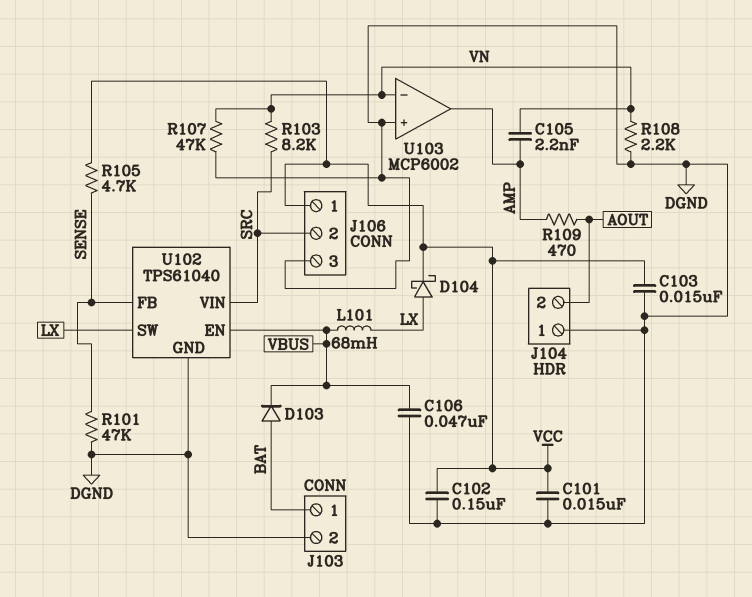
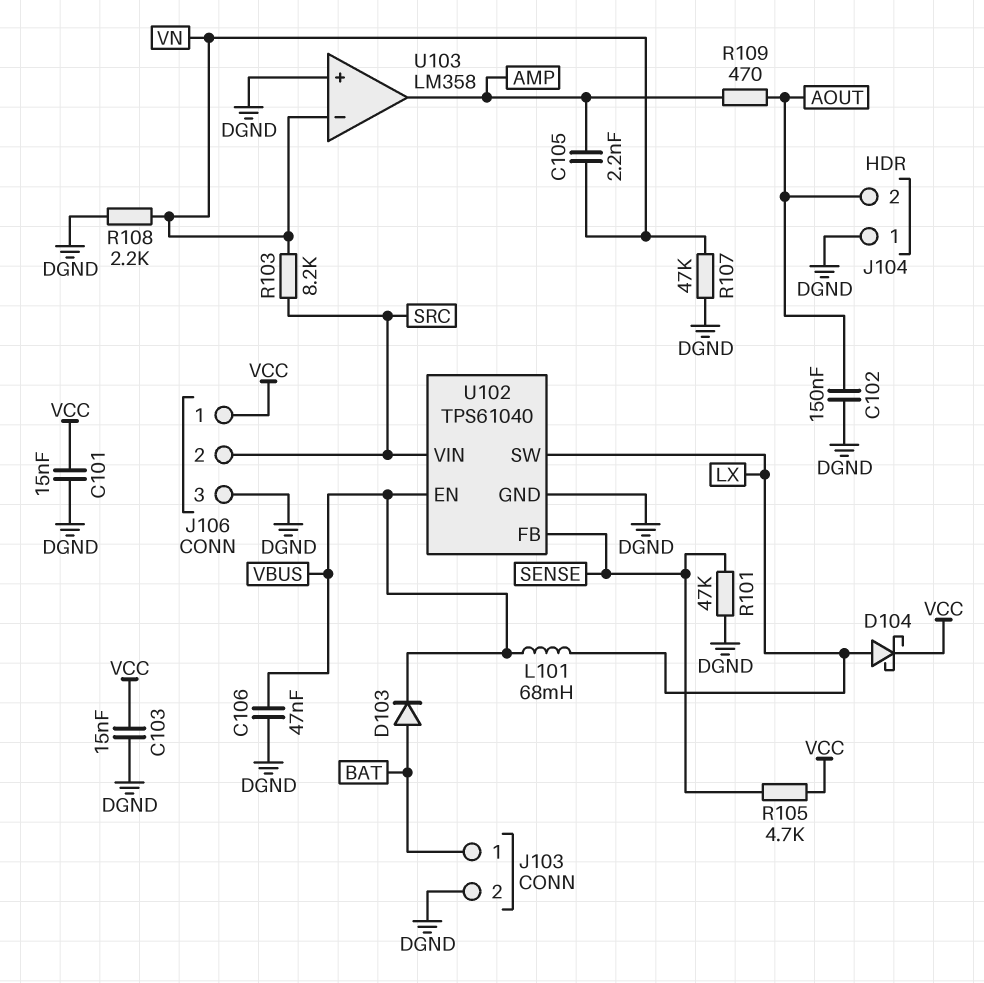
C102: 150nF (DGND, VCC) -> 150nF (AOUT, DGND)
U103: MCP6002 -> LM358

